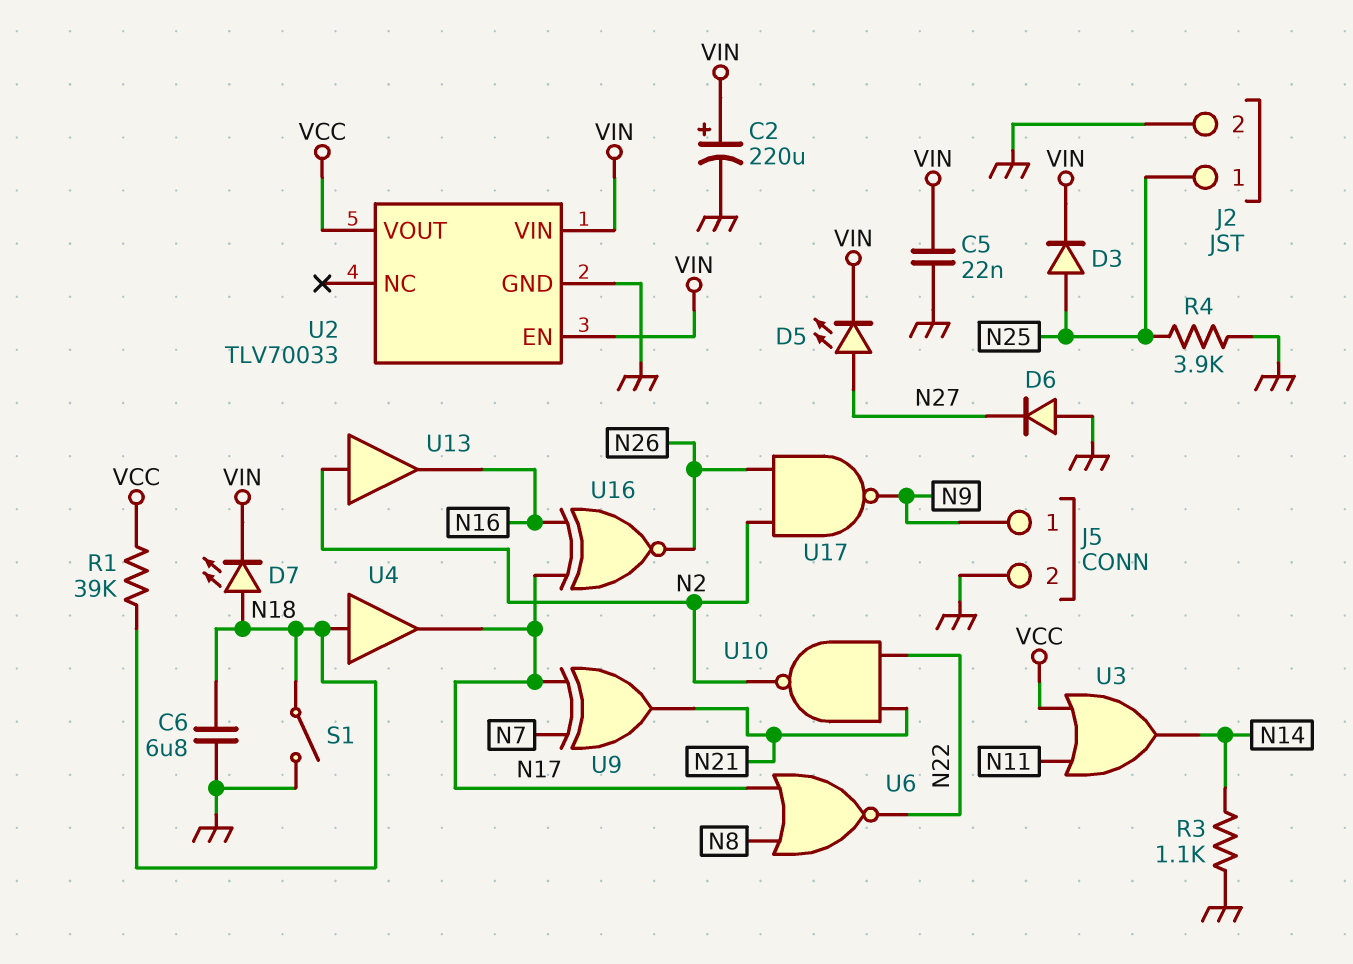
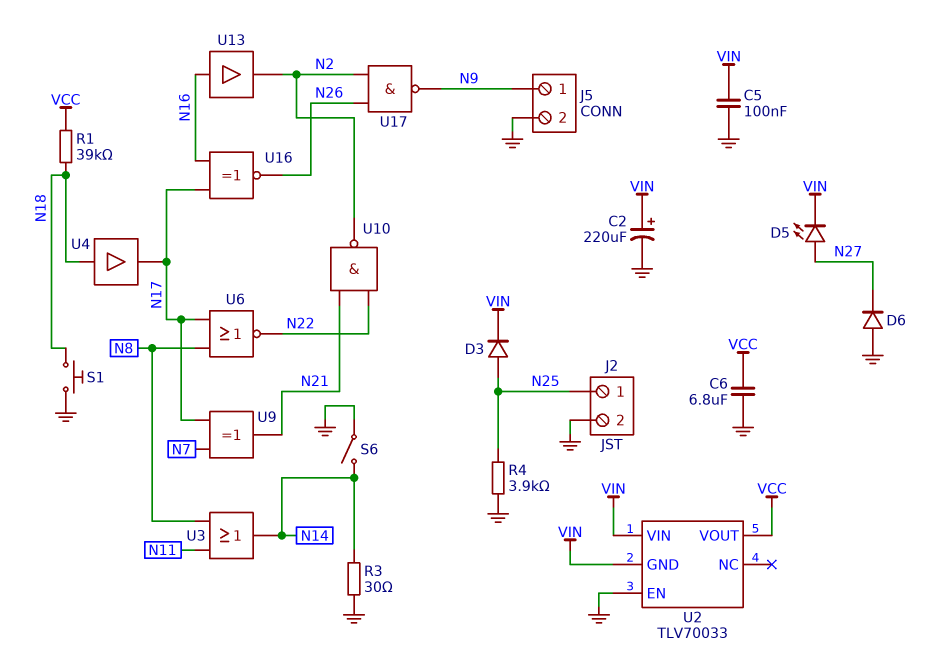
C5: 22nF (GND, VIN) -> 100nF (GND, VIN)
C6: 6.8uF (GND, N18) -> 6.8uF (GND, VCC)
D7: LED (A N18, K VIN) -> none
R3: 1.1k (GND, N14) -> 30 (GND, N14)
S1: switch (GND, N18) -> button (GND, N18)
S6: none -> switch (GND, N14)
U2 pin EN: VIN -> GND
U2 pin GND: GND -> VIN
U3: OR (in N11, in VCC, out N14) -> OR (in N8, in N11, out N14)
U13: buffer (in N2, out N16) -> buffer (in N16, out N2)

